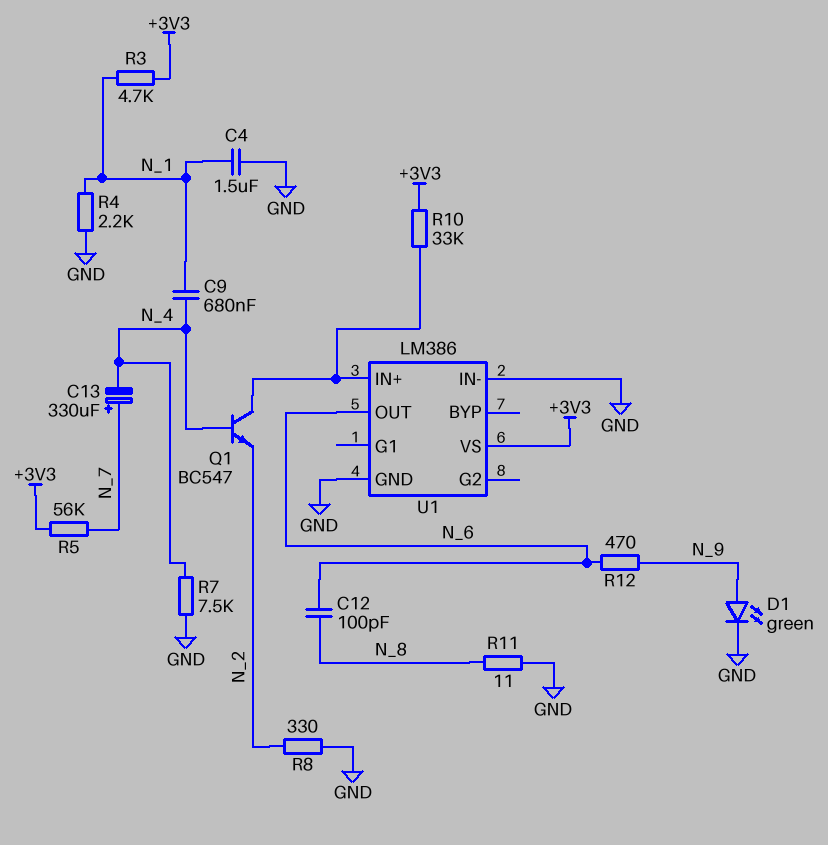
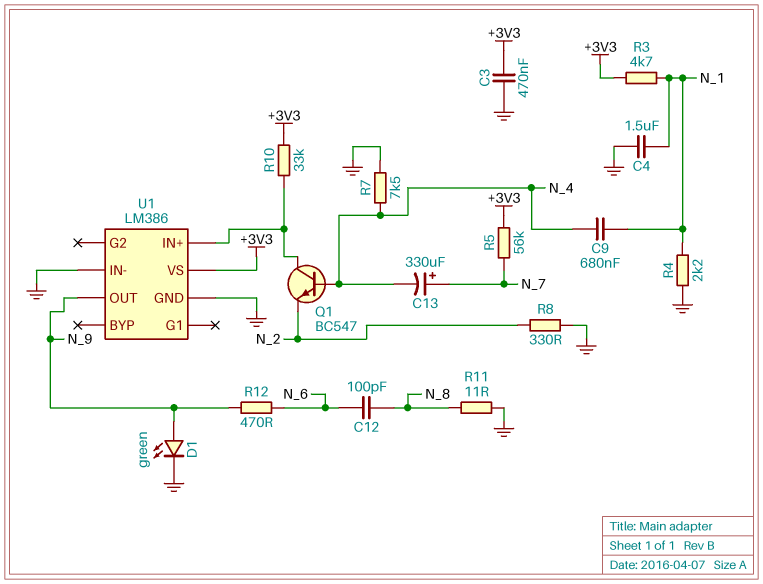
C3: none -> 470nF (+3V3, GND)
U1 pin OUT: N_6 -> N_9

